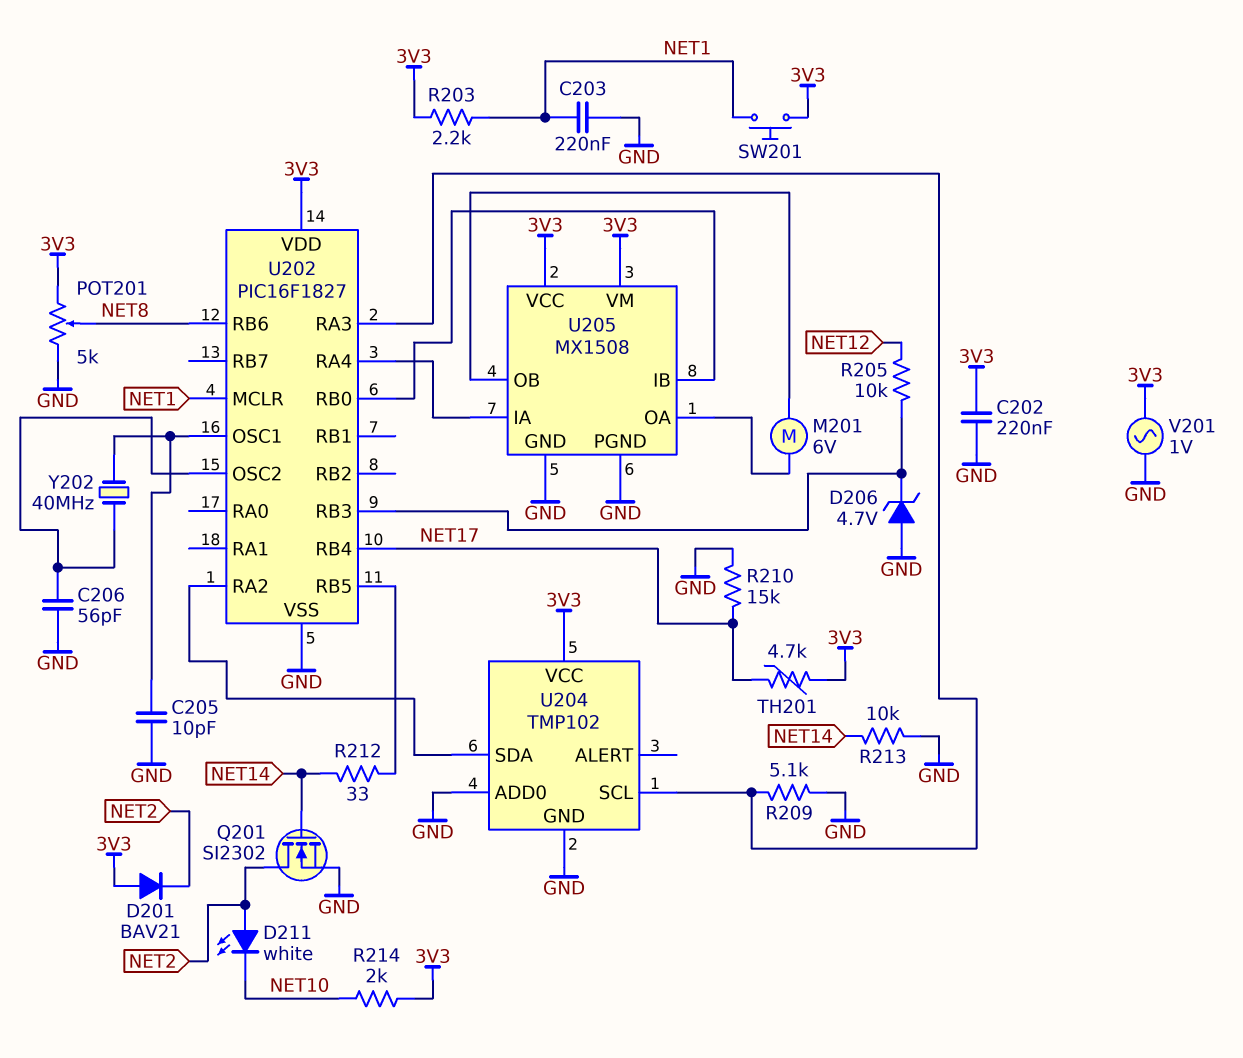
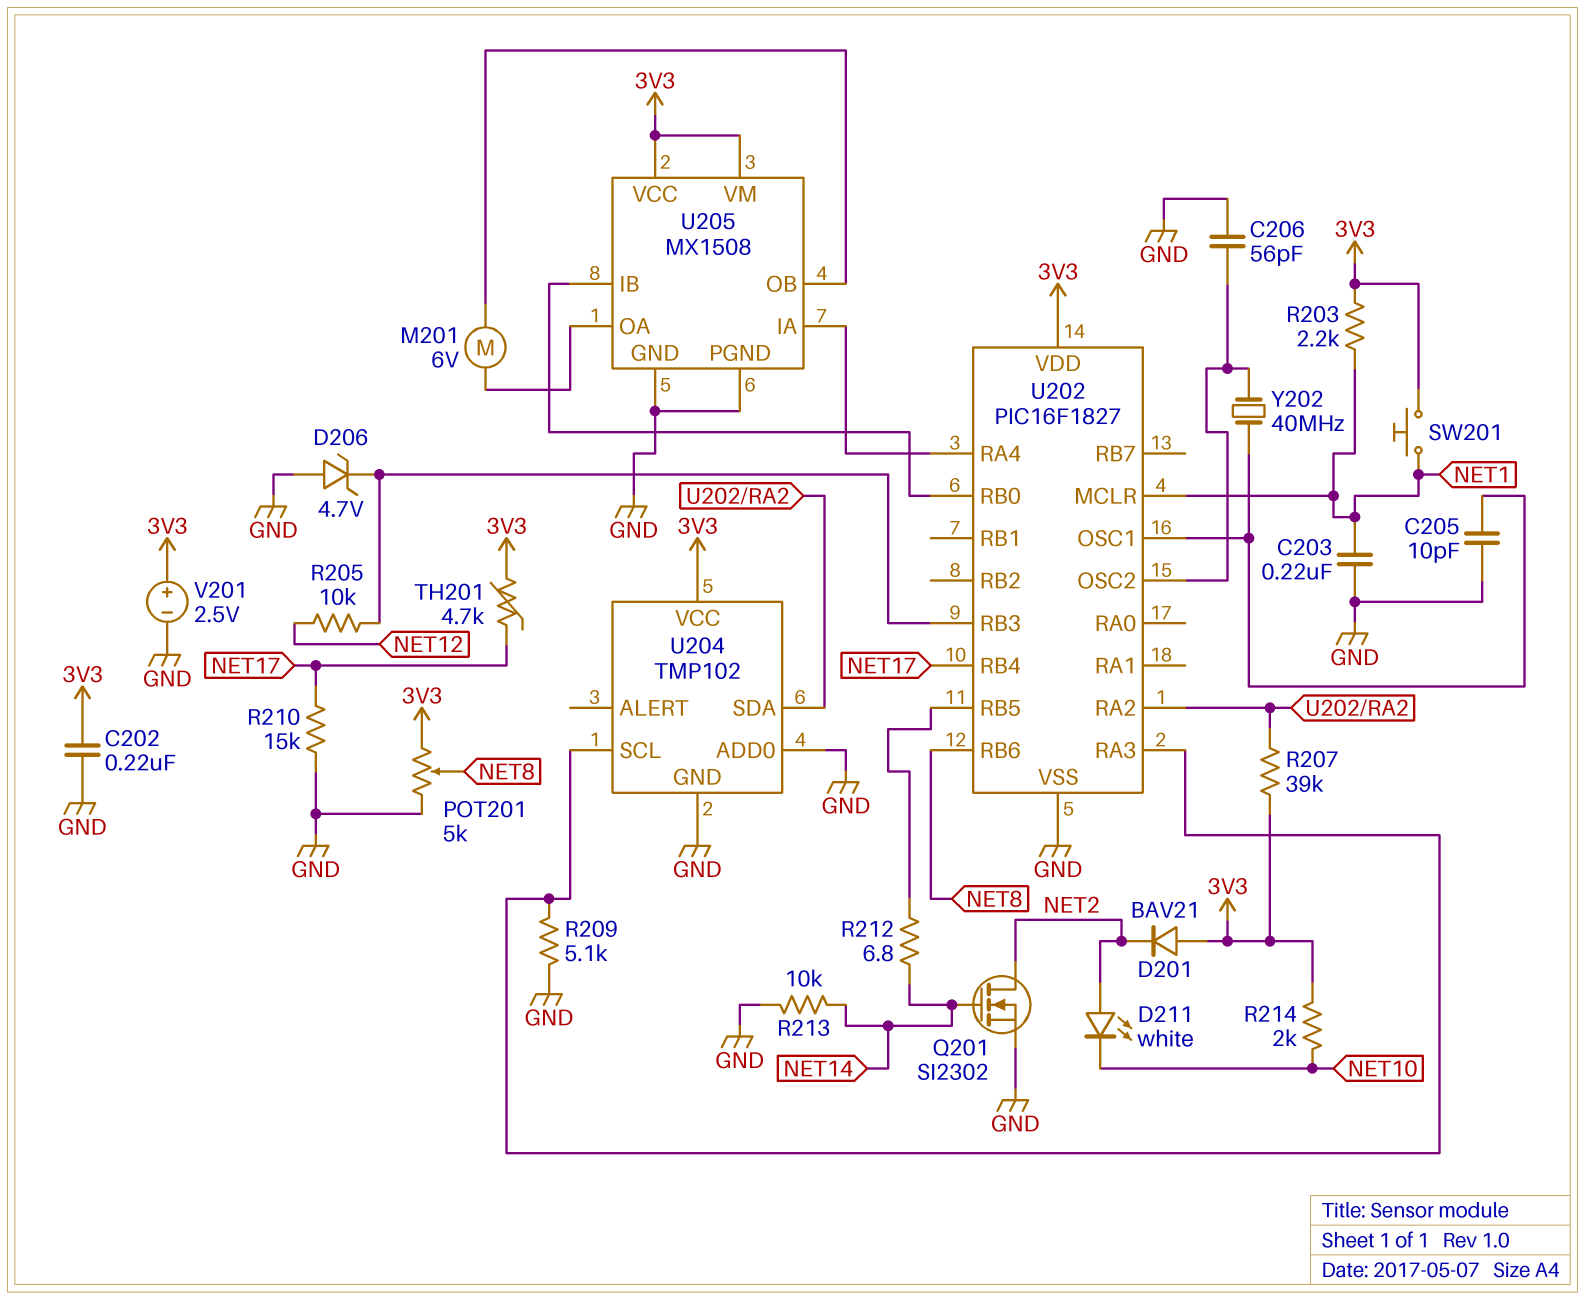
R207: none -> 39k (3V3, U202/RA2)
R212: 33 (NET14, U202/RB5) -> 6.8 (NET14, U202/RB5)
V201: AC 1V (3V3, GND) -> 2.5V (plus 3V3, minus GND)

